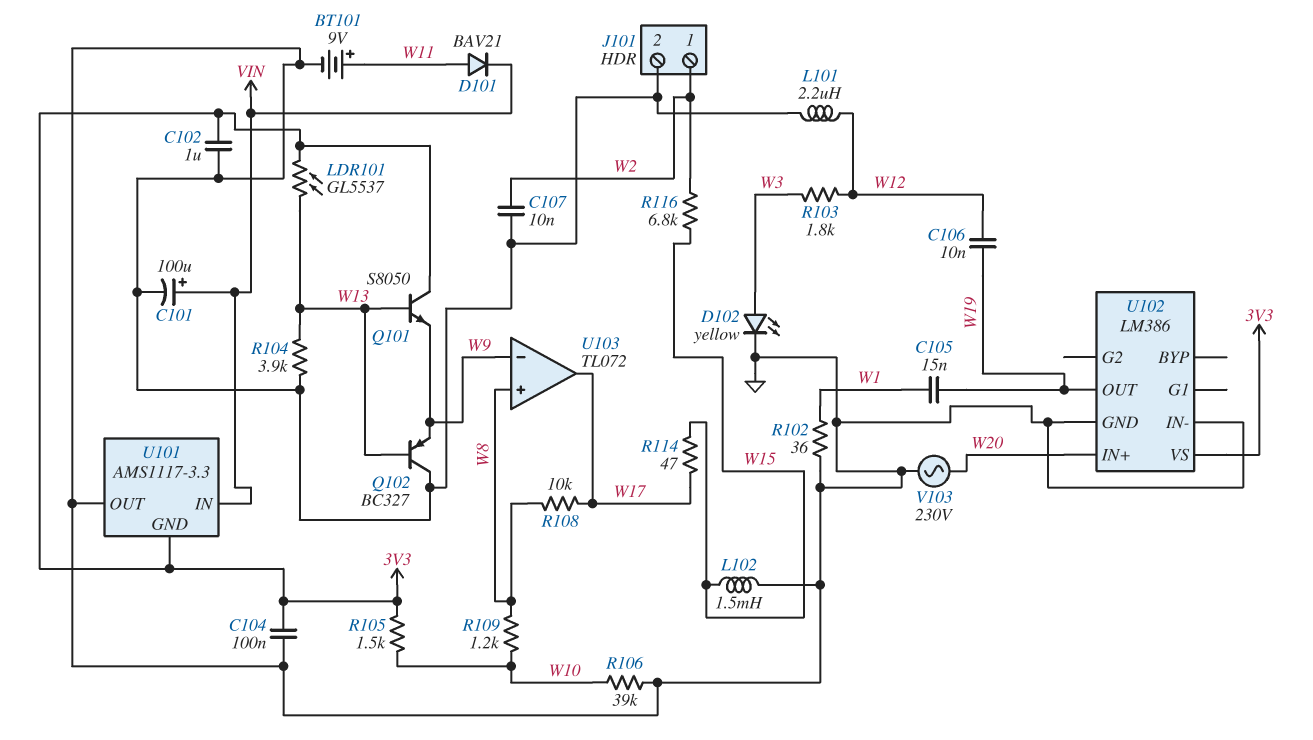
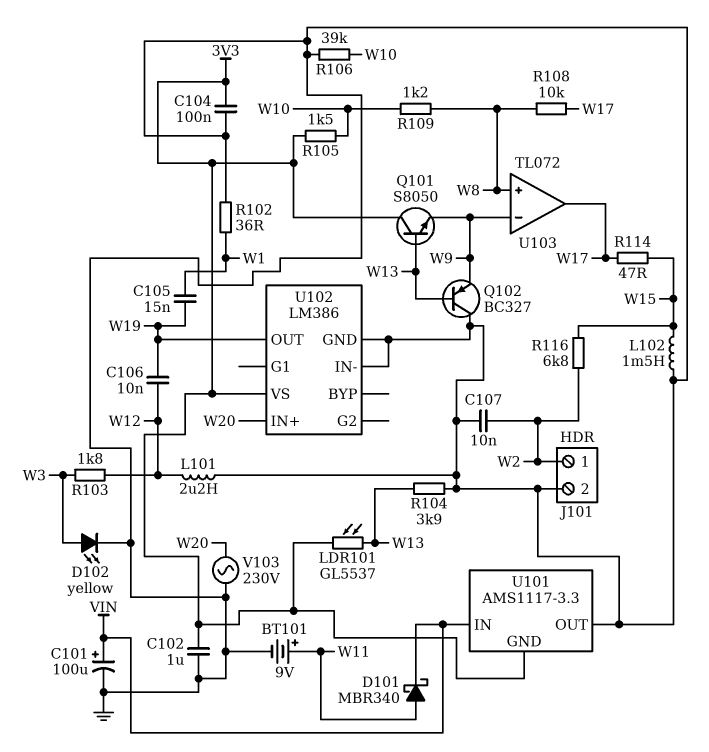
D101: diode BAV21 (A W11, K VIN) -> schottky MBR340 (A W11, K VIN)

